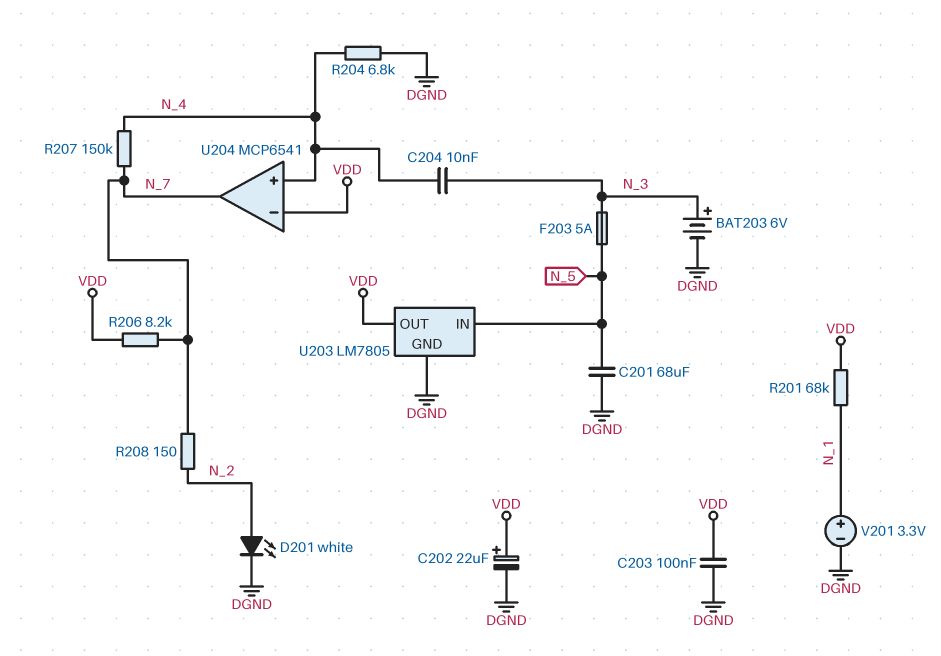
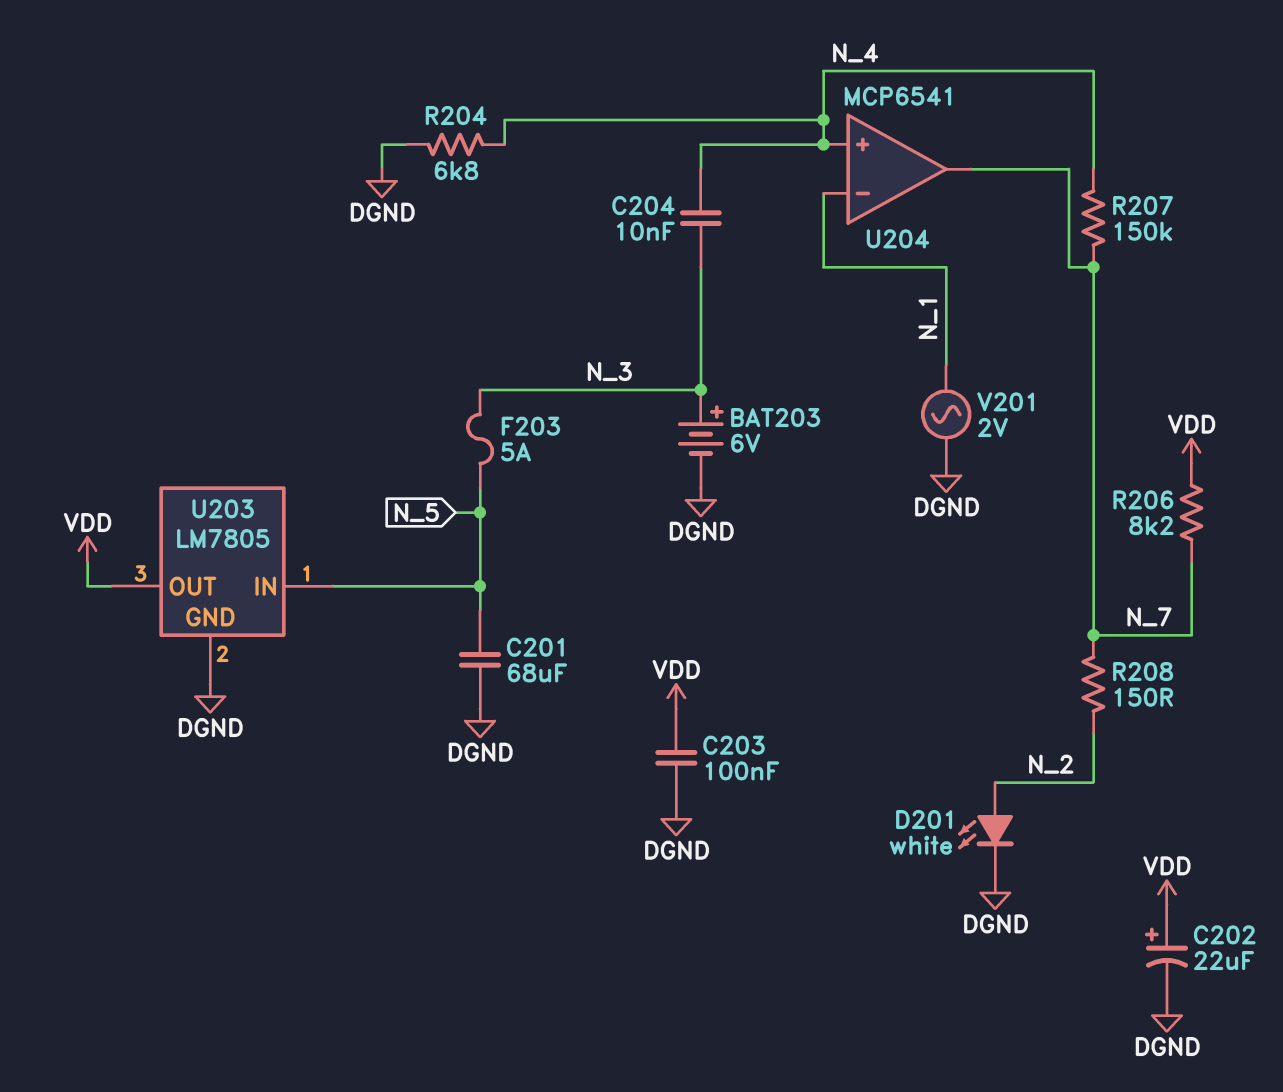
R201: 68k (N_1, VDD) -> none
U204 pin in-: VDD -> N_1
V201: 3.3V (plus N_1, minus DGND) -> AC 2V (DGND, N_1)

